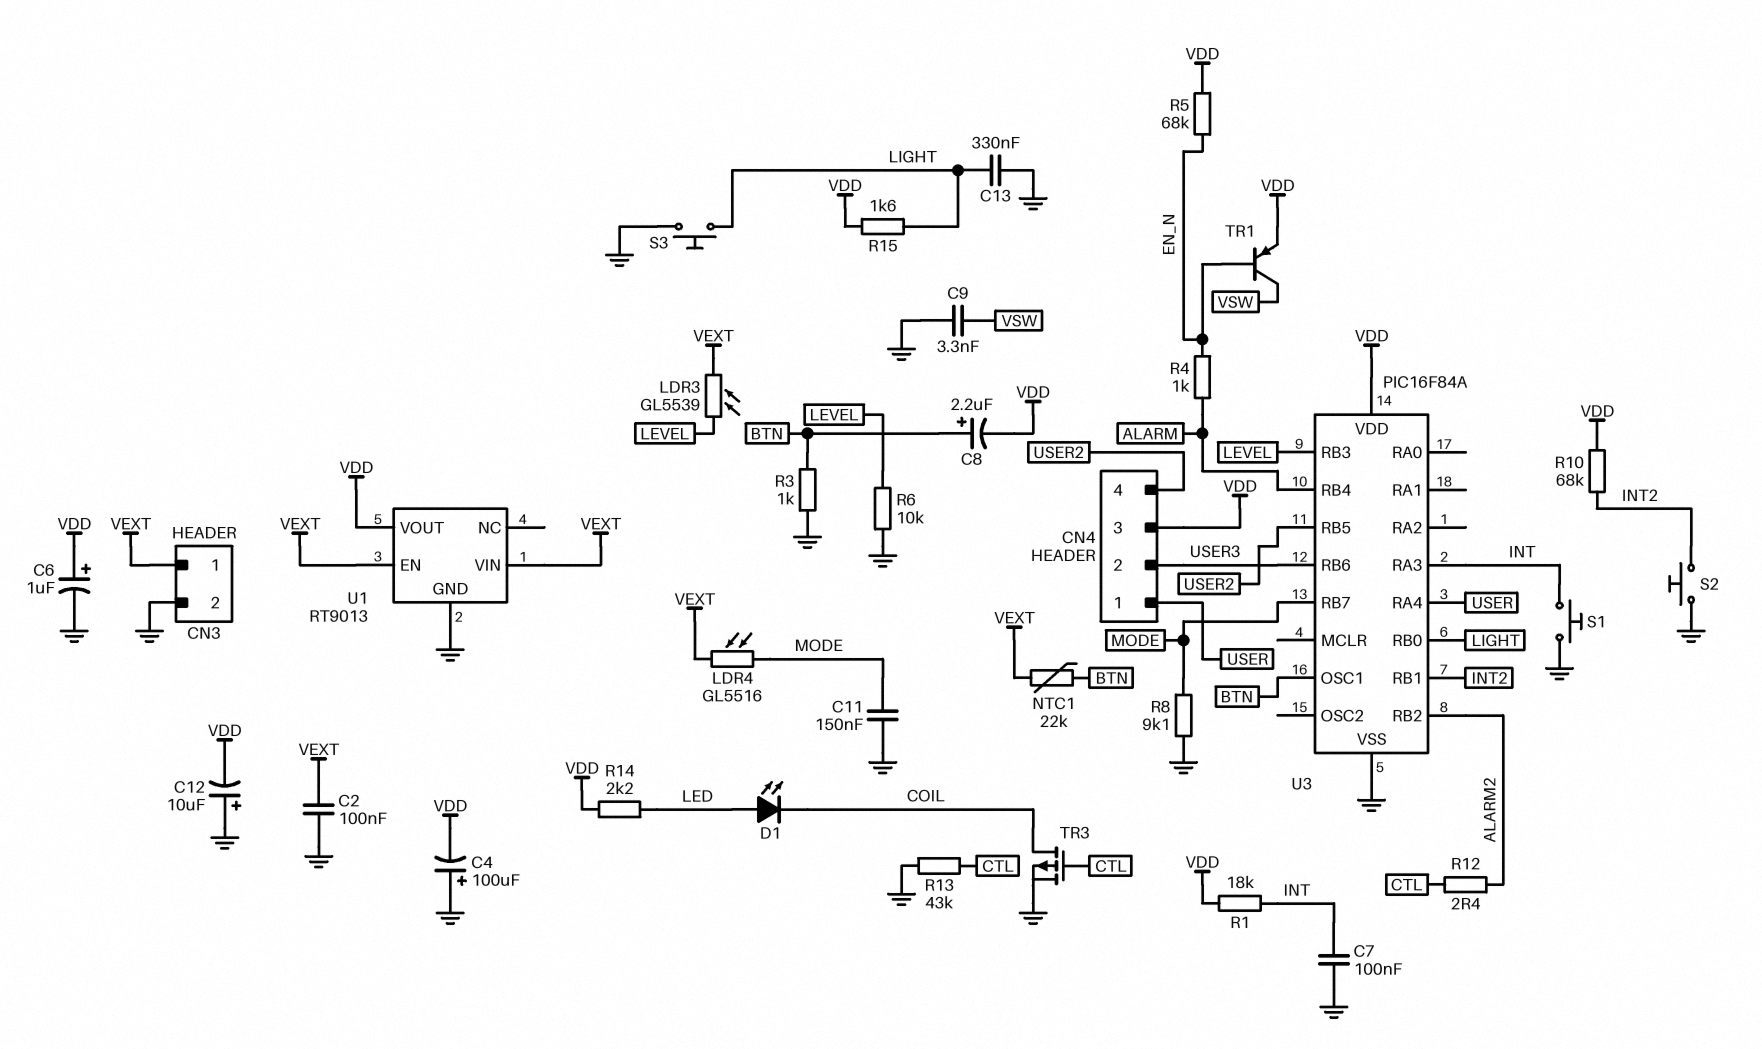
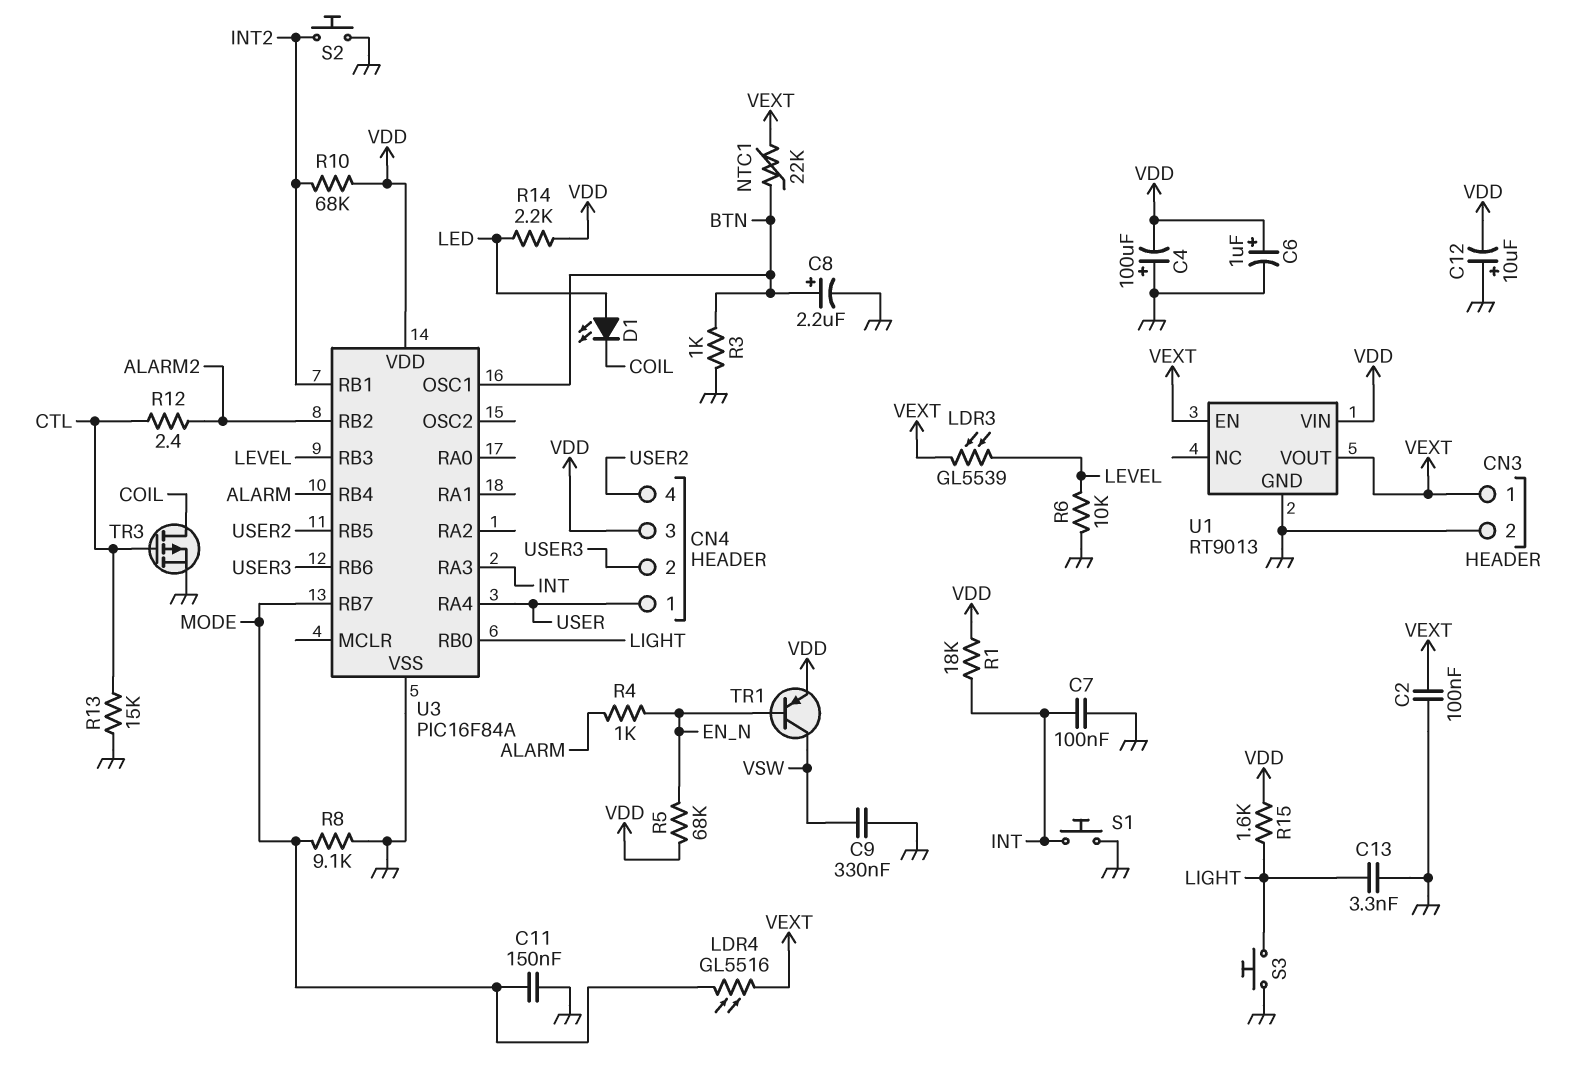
C8: 2.2uF (plus BTN, minus VDD) -> 2.2uF (plus BTN, minus GND)
C9: 3.3nF (GND, VSW) -> 330nF (GND, VSW)
C13: 330nF (GND, LIGHT) -> 3.3nF (GND, LIGHT)
R13: 43k (CTL, GND) -> 15k (CTL, GND)
U1 pin VIN: VEXT -> VDD
U1 pin VOUT: VDD -> VEXT

